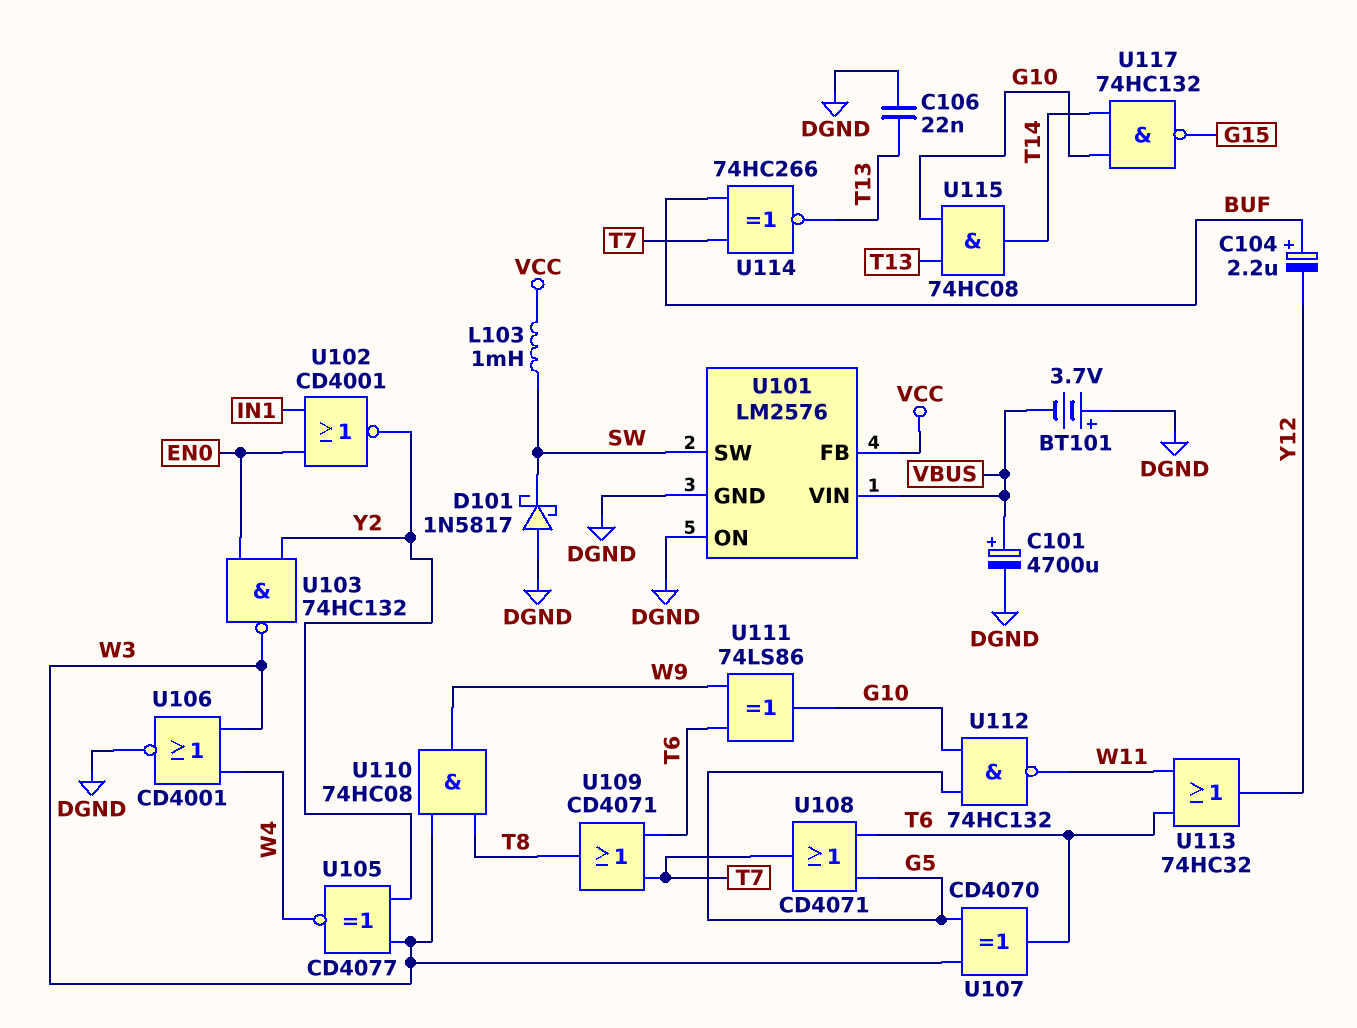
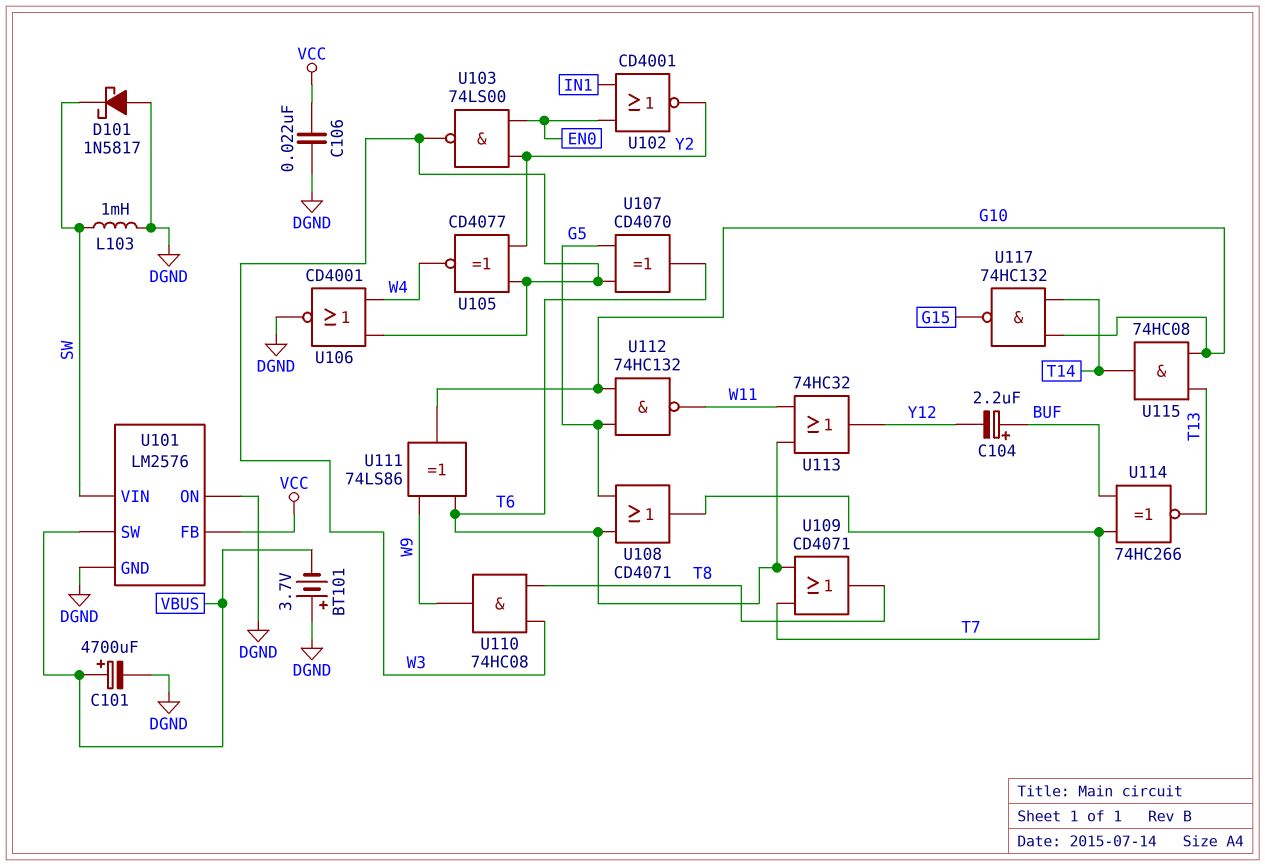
C106: 22nF (DGND, T13) -> 22nF (DGND, VCC)
L103: 1mH (SW, VCC) -> 1mH (DGND, SW)
U101 pin SW: SW -> VBUS
U101 pin VIN: VBUS -> SW
U103: NAND 74HC132 (in EN0, in Y2, out W3) -> NAND 74LS00 (in EN0, in Y2, out W3)

